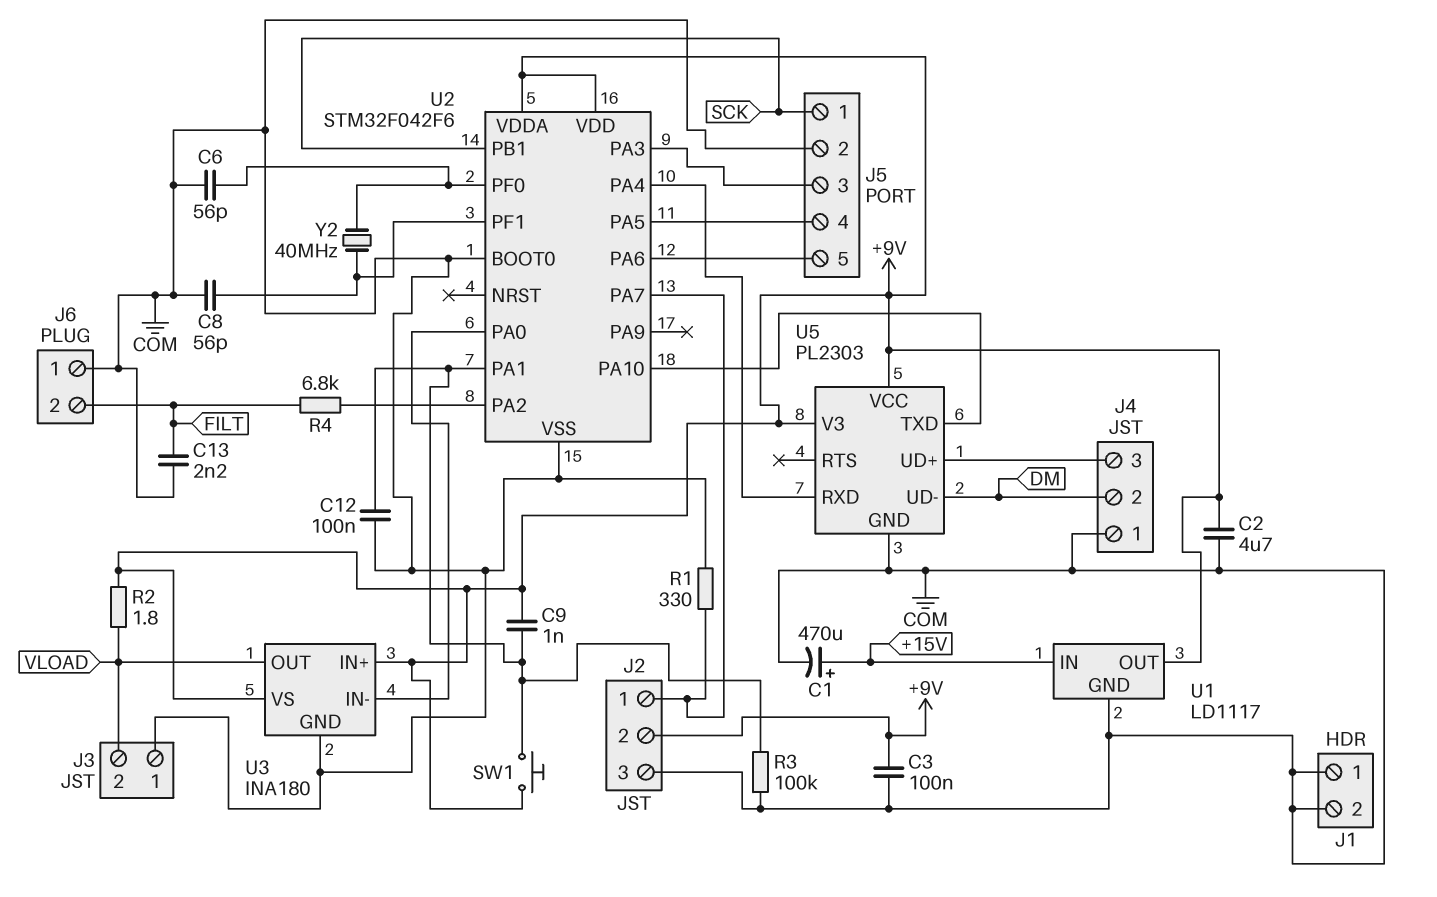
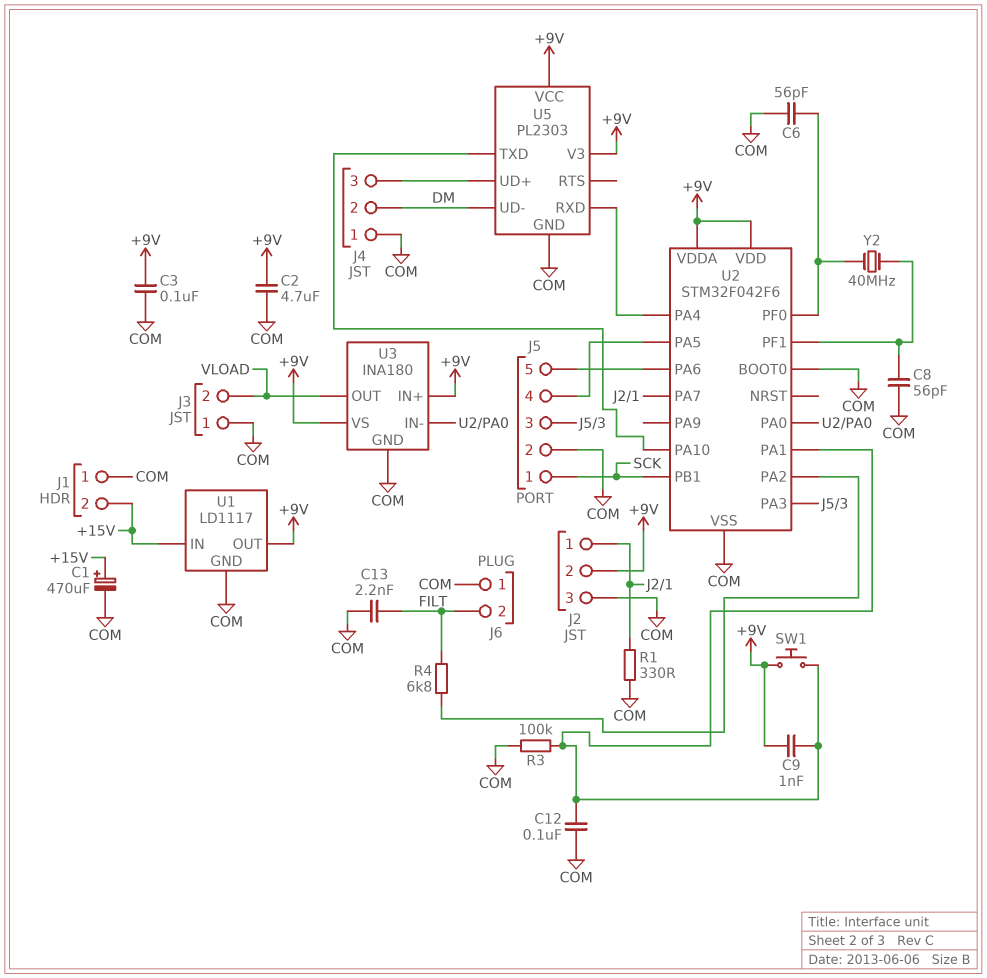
J1 pin 2: COM -> +15V
R2: 1.8 (+9V, VLOAD) -> none

